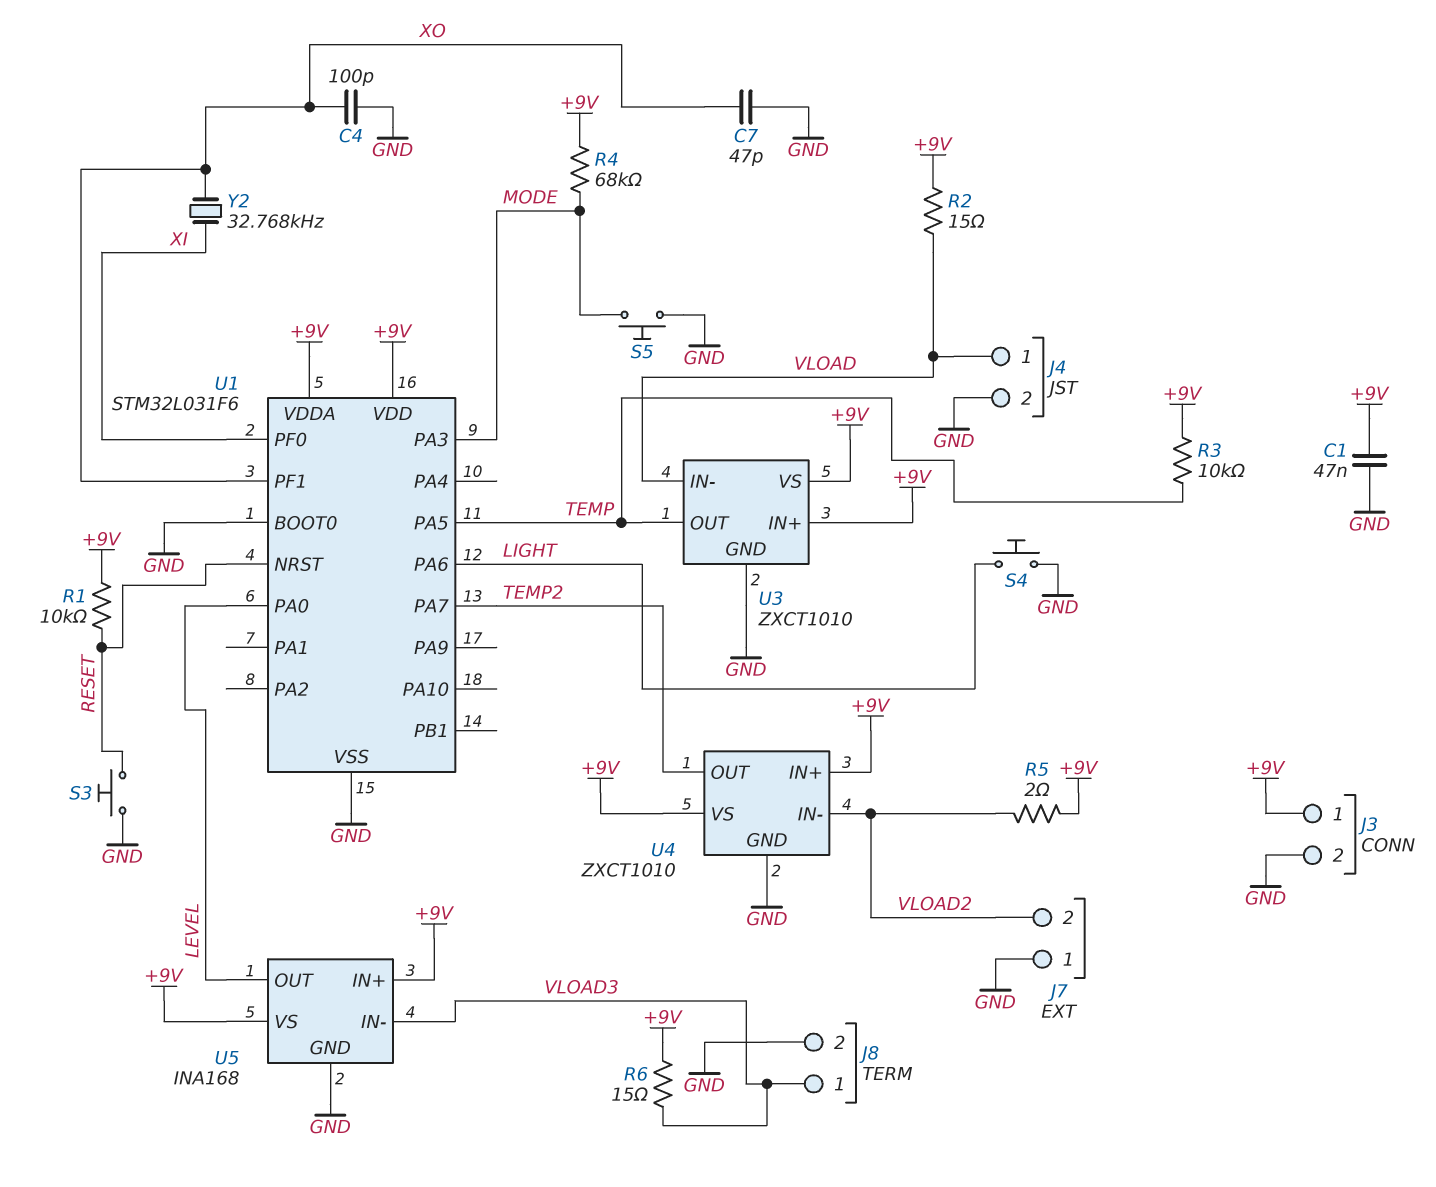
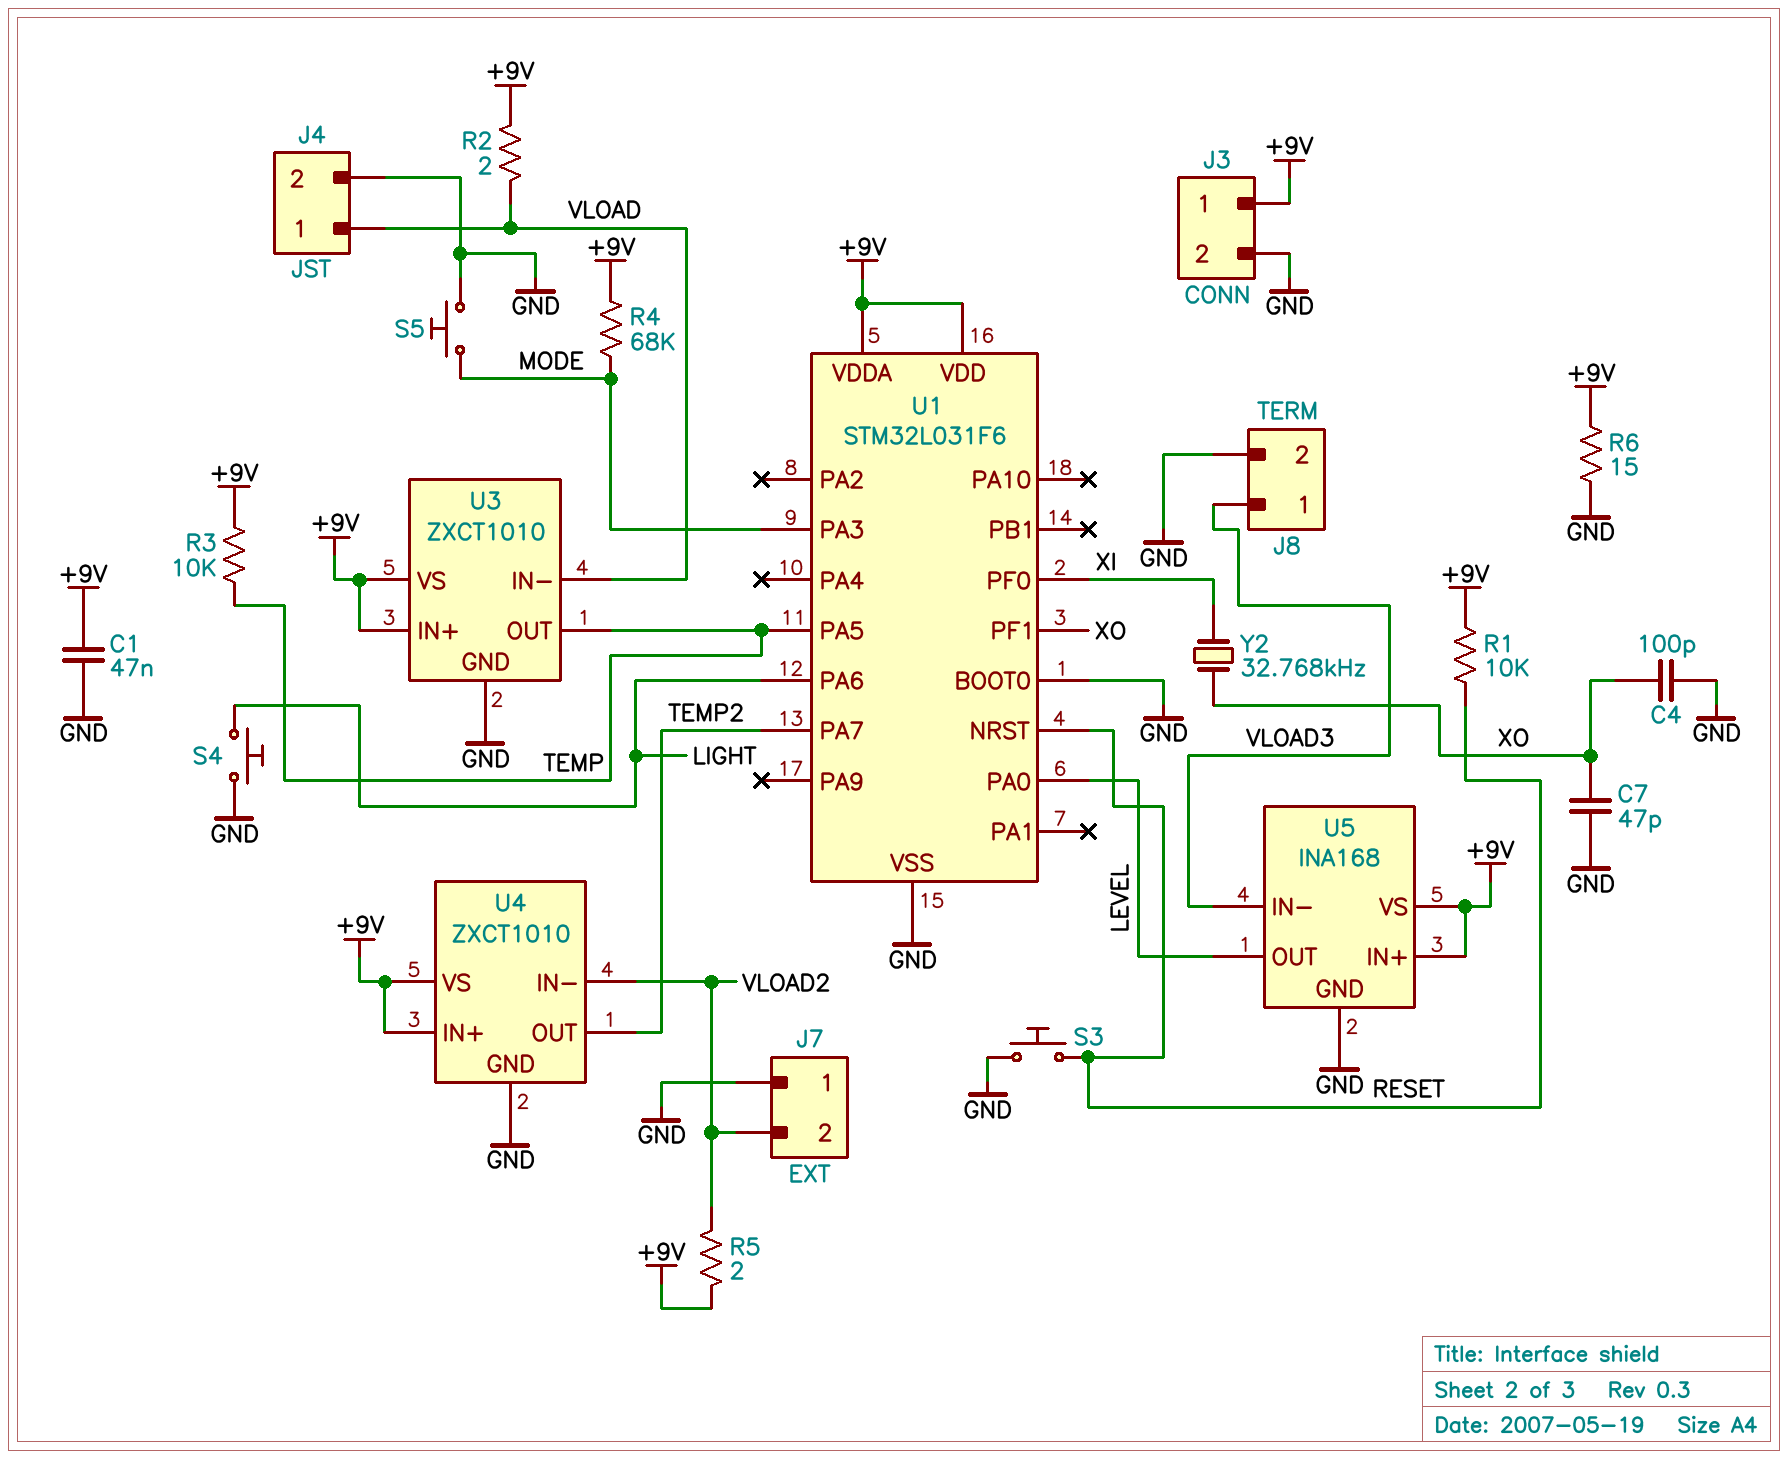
R2: 15 (+9V, VLOAD) -> 2 (+9V, VLOAD)
R6: 15 (+9V, VLOAD3) -> 15 (+9V, GND)

